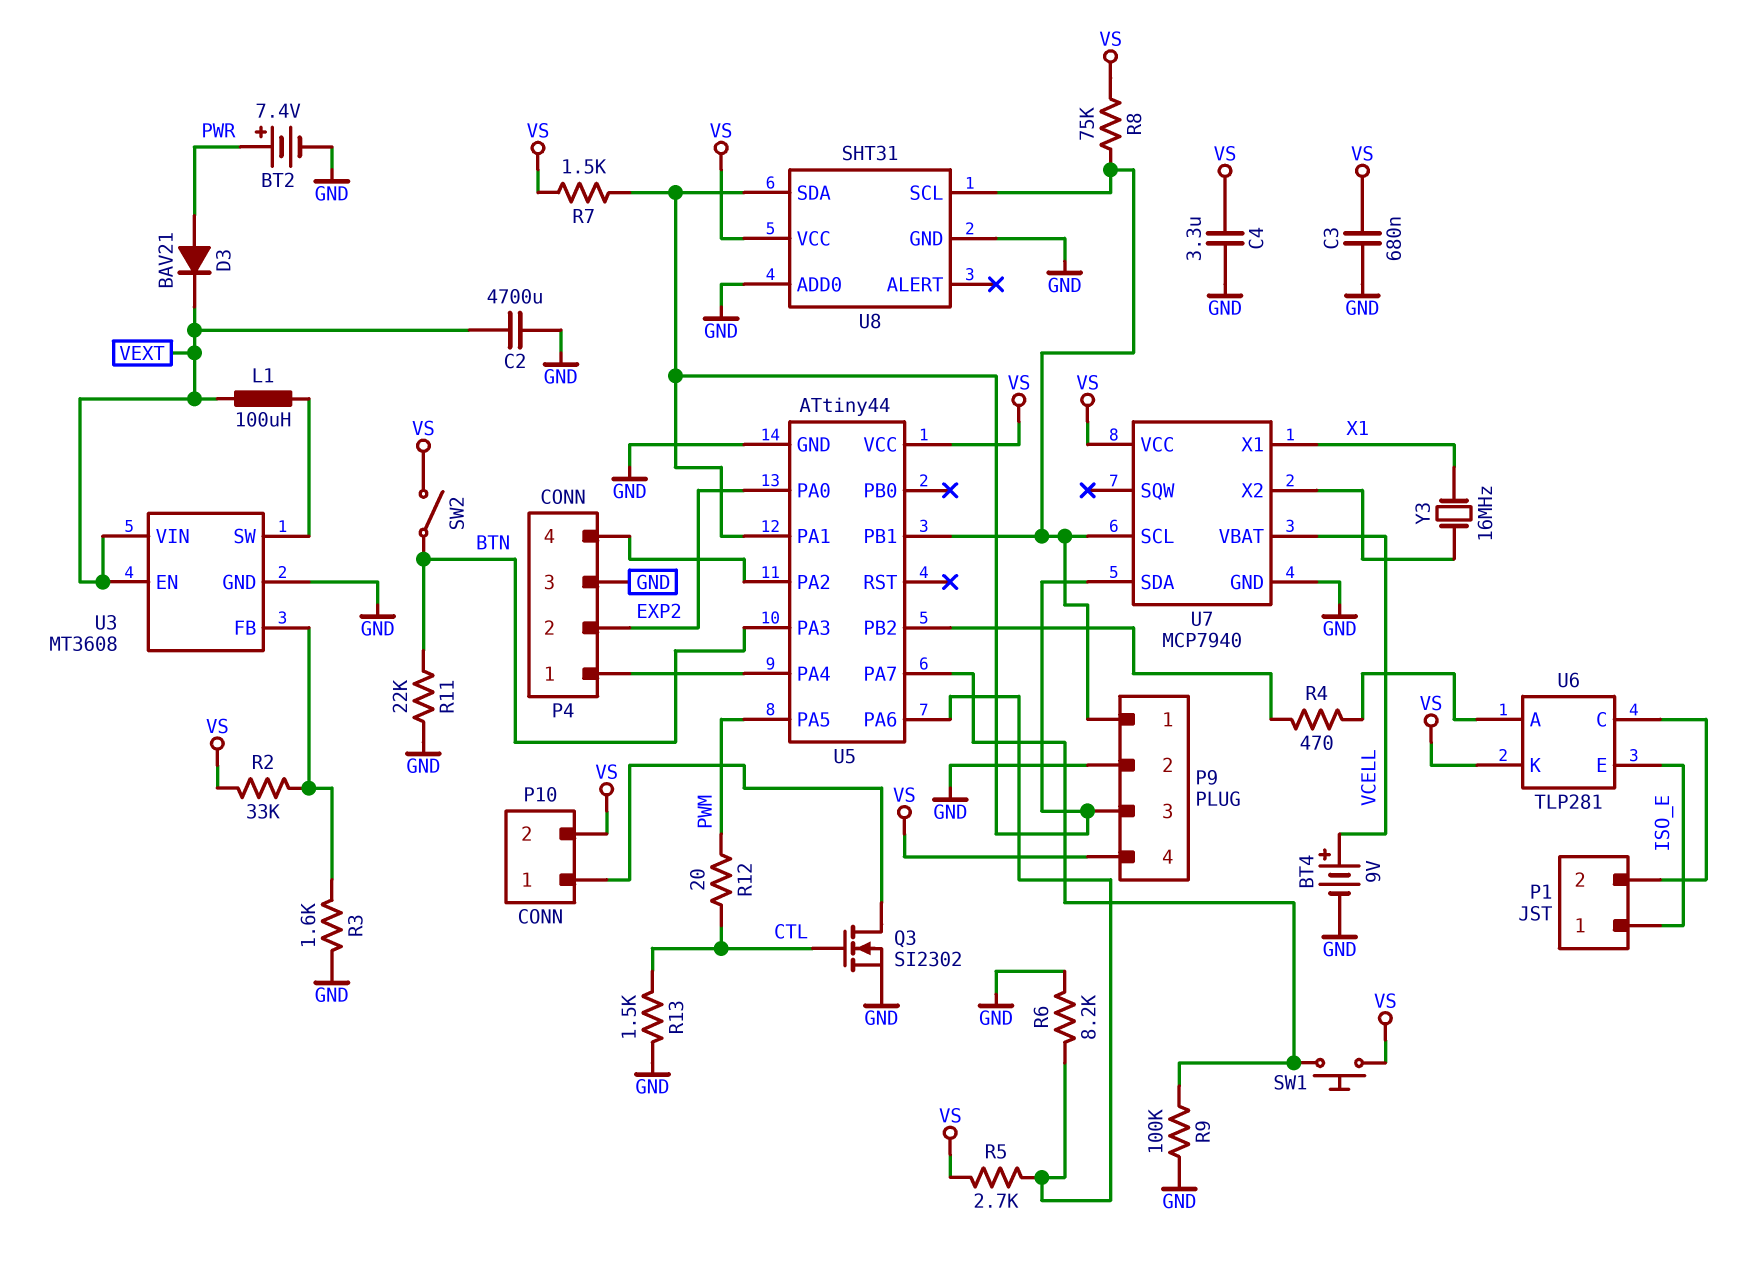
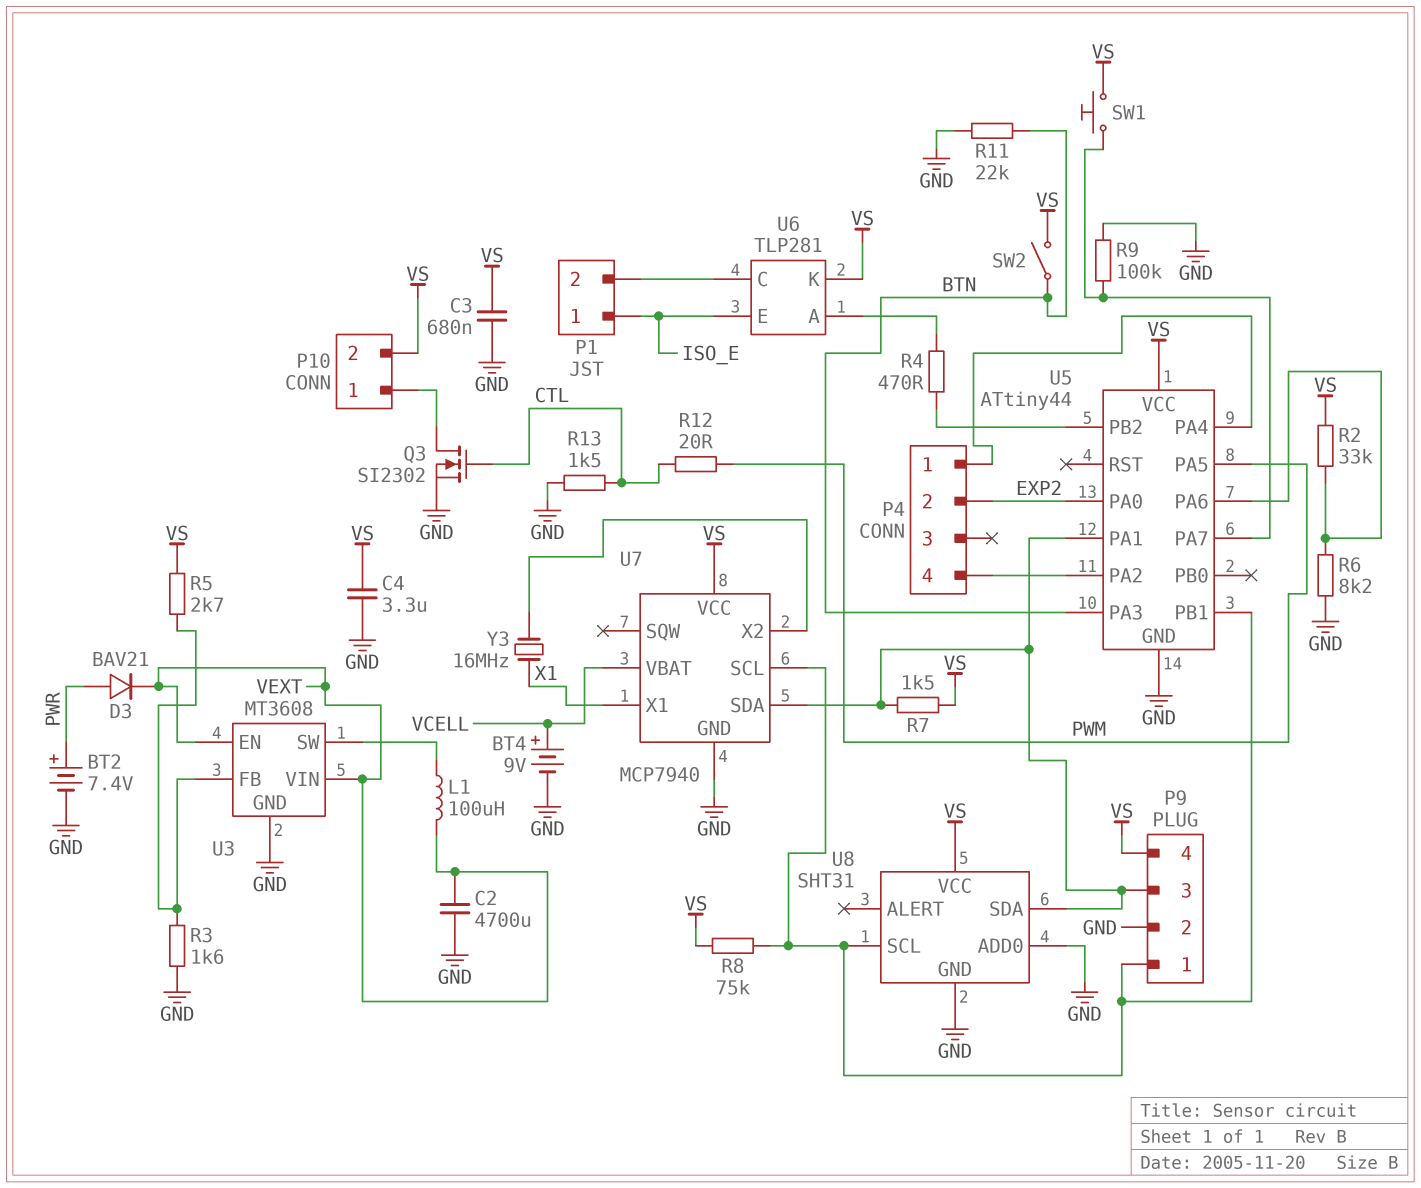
P4 pin 3: GND -> none
R2: 33k (U3/FB, VS) -> 33k (U5/PA6, VS)
R5: 2.7k (U5/PA6, VS) -> 2.7k (U3/FB, VS)

